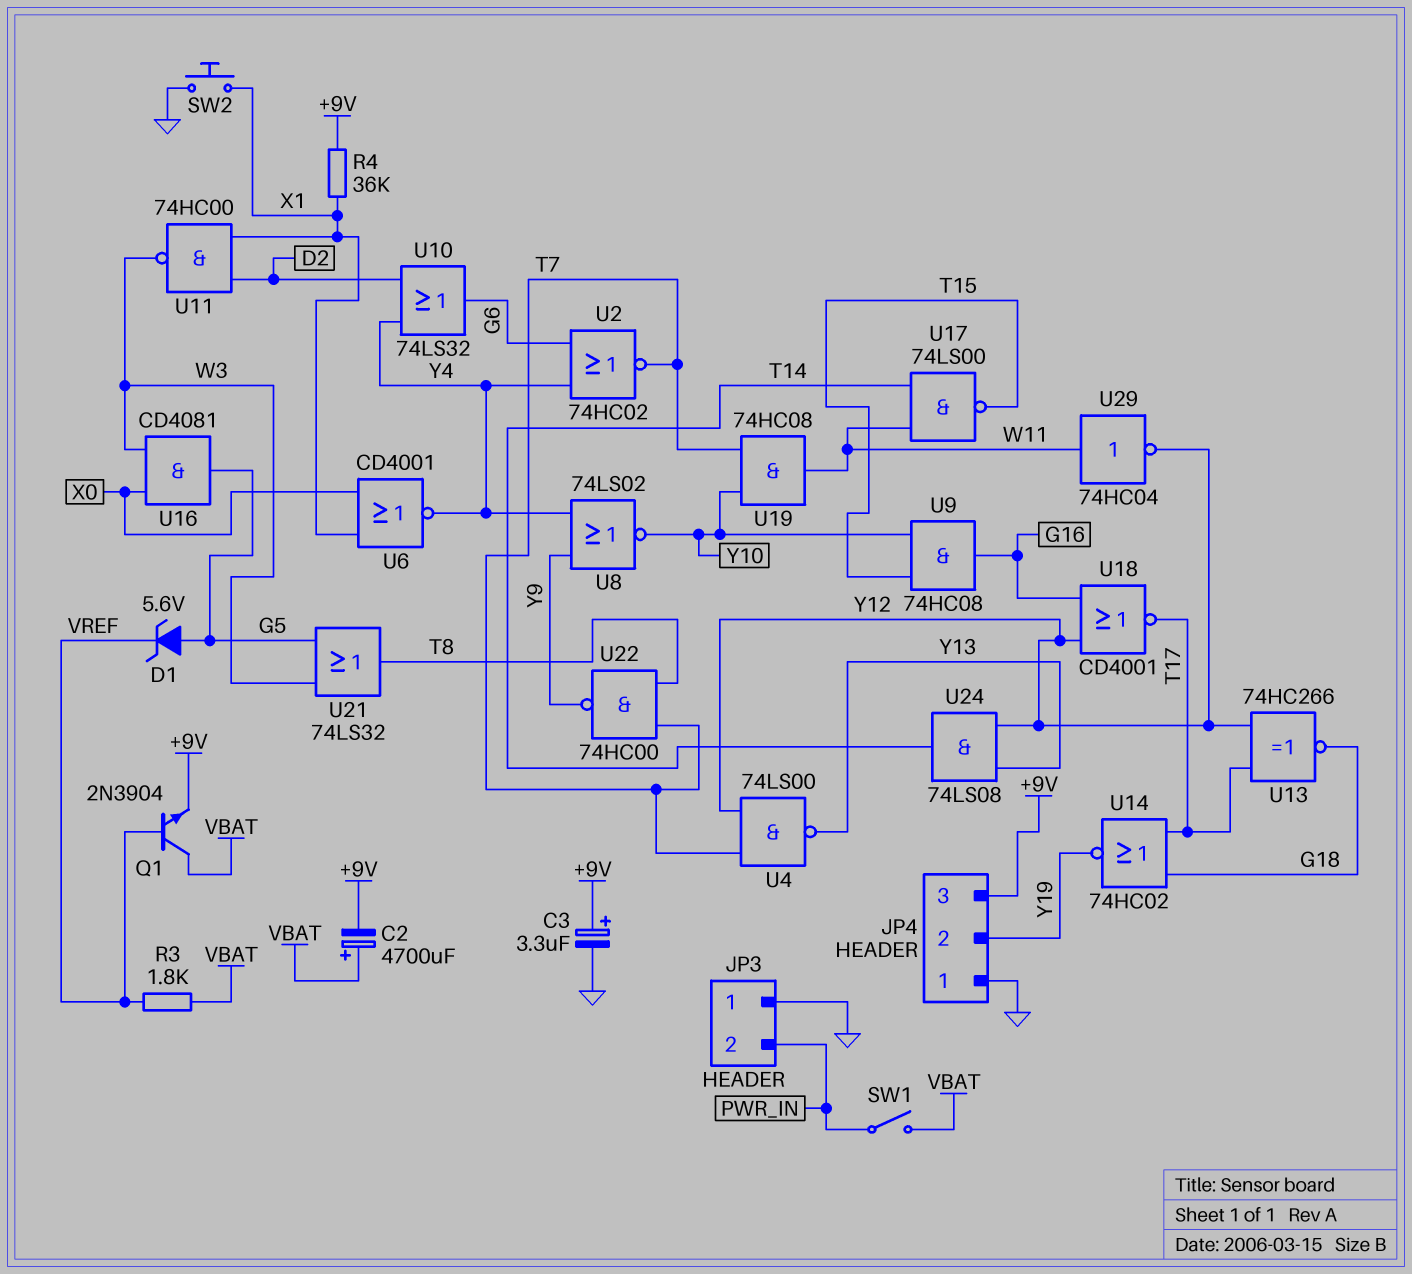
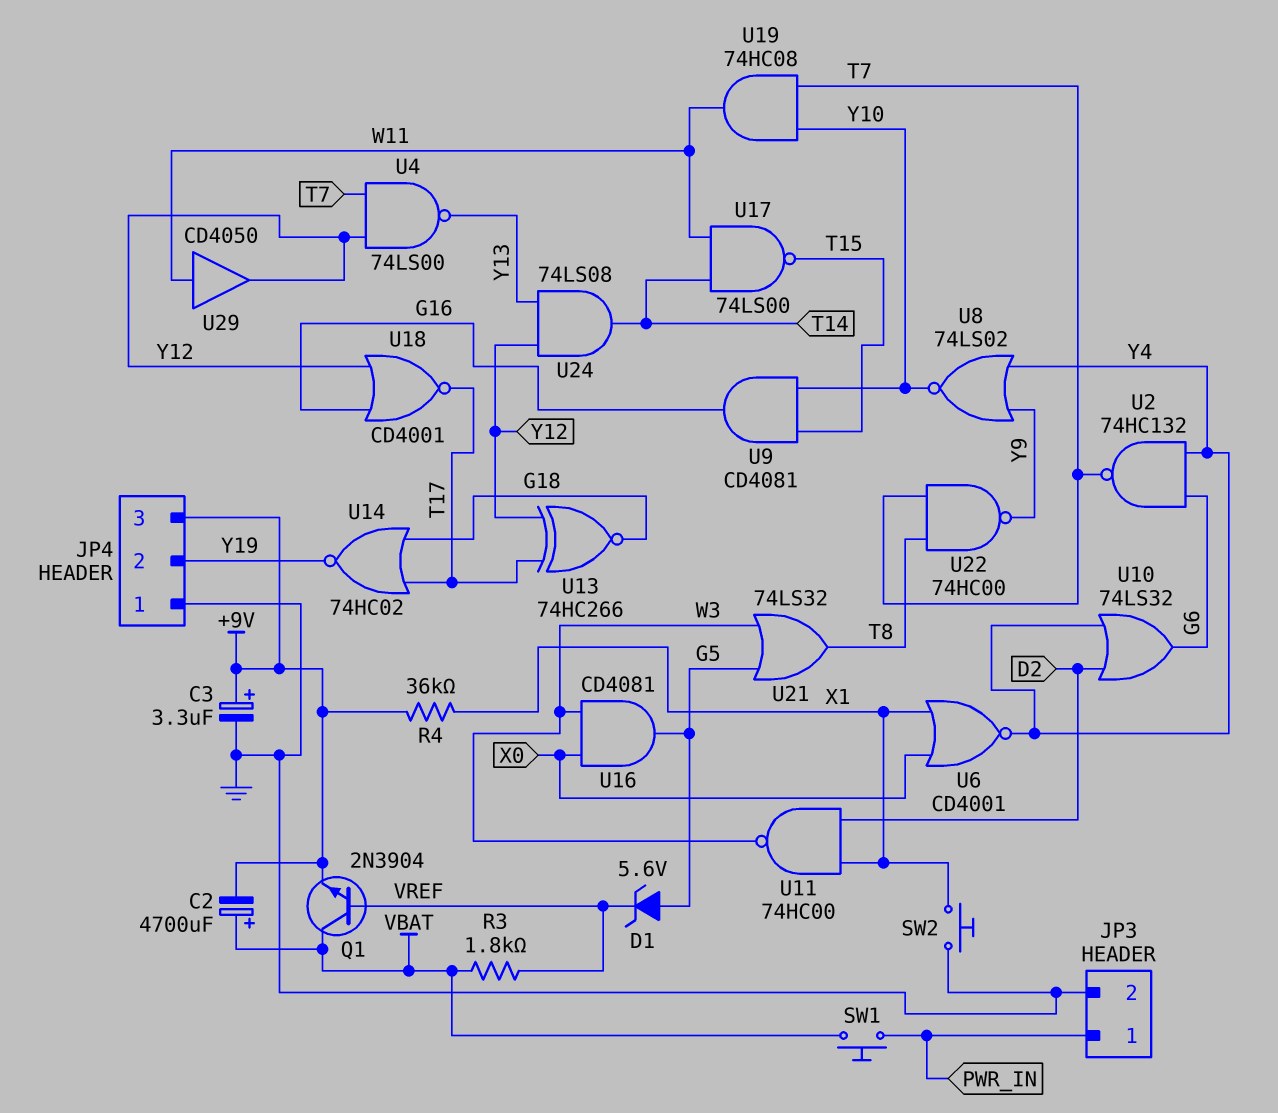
JP3 pin 1: GND -> PWR_IN
JP3 pin 2: PWR_IN -> GND
SW1: switch (PWR_IN, VBAT) -> button (PWR_IN, VBAT)
U2: NOR 74HC02 (in G6, in Y4, out T7) -> NAND 74HC132 (in G6, in Y4, out T7)
U9: AND 74HC08 (in T15, in Y10, out G16) -> AND CD4081 (in T15, in Y10, out G16)
U29: NOT 74HC04 (in W11, out Y12) -> buffer CD4050 (in W11, out Y12)

